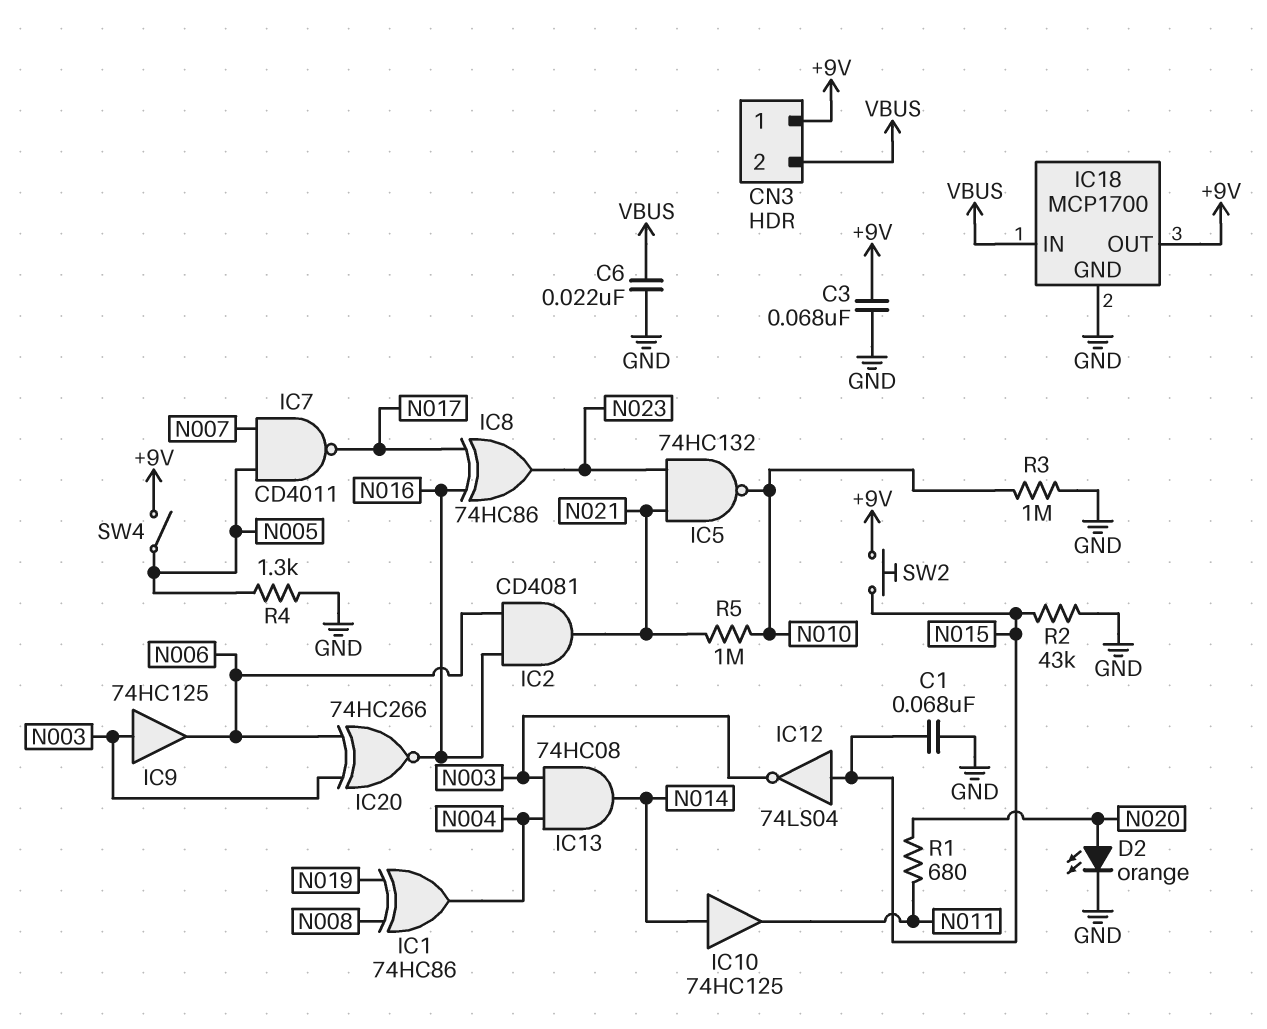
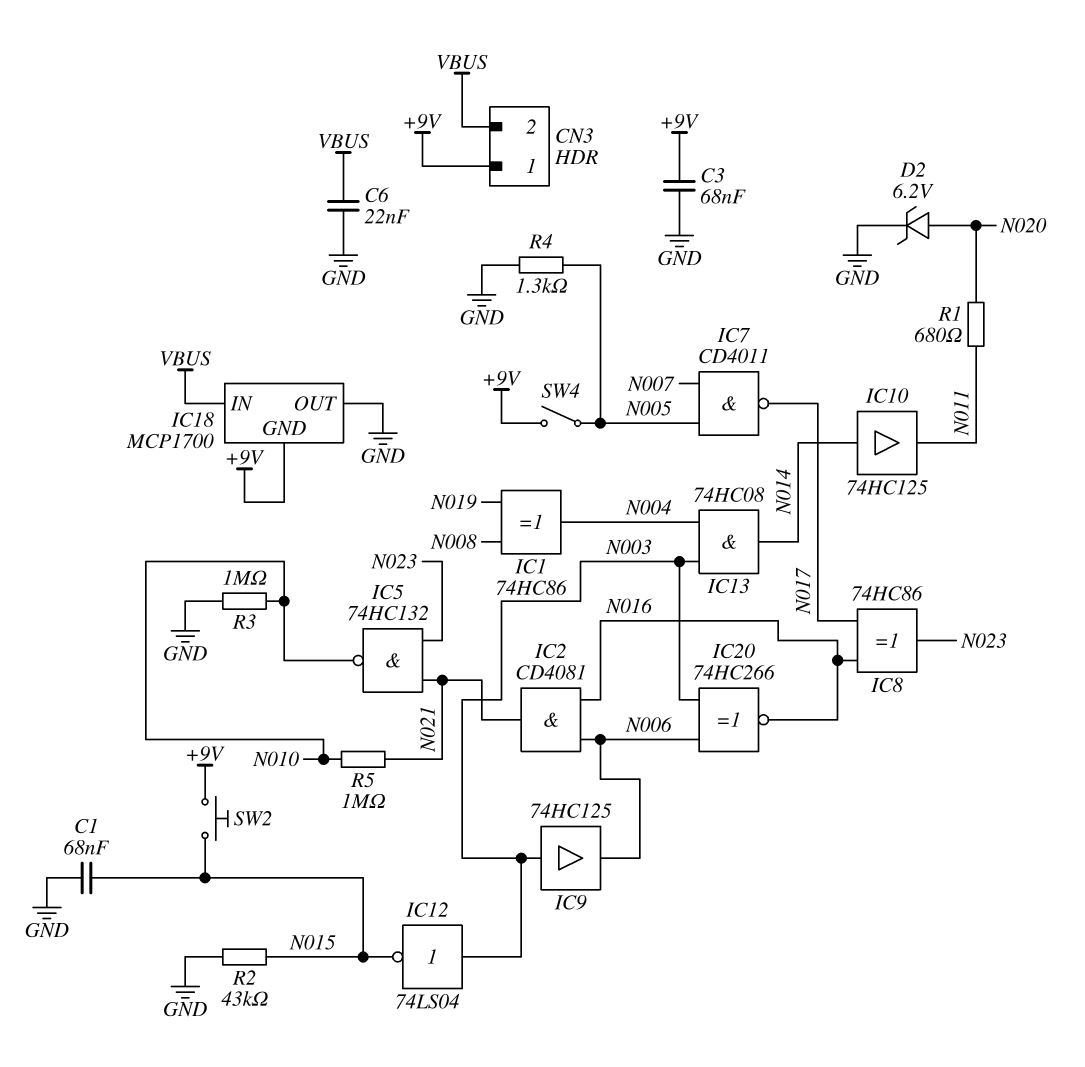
D2: LED orange (A N020, K GND) -> zener 6.2V (A N020, K GND)
IC12: NOT 74LS04 (in N015, out N003) -> NOT 74LS04 (in N003, out N015)
IC18 pin GND: GND -> +9V
IC18 pin OUT: +9V -> GND

